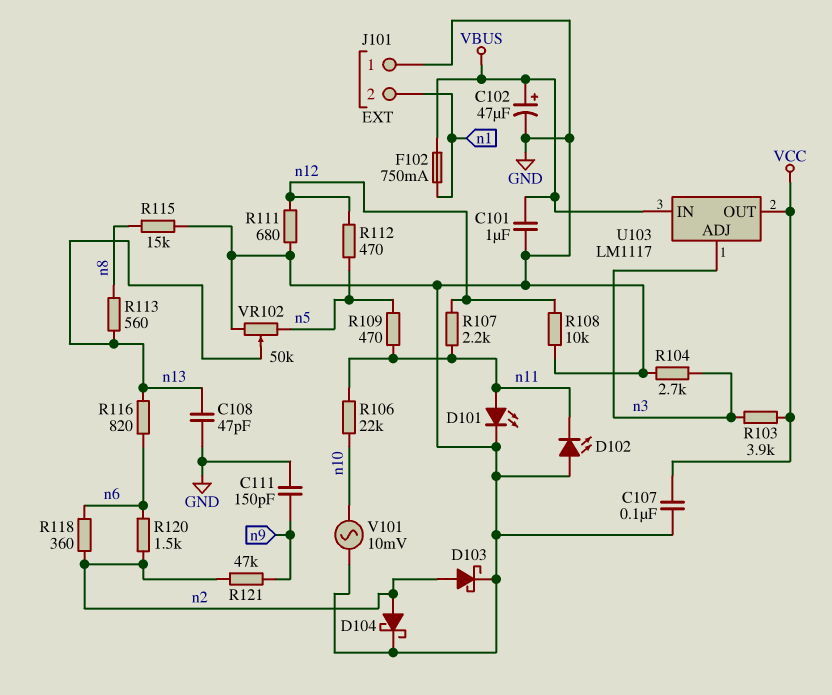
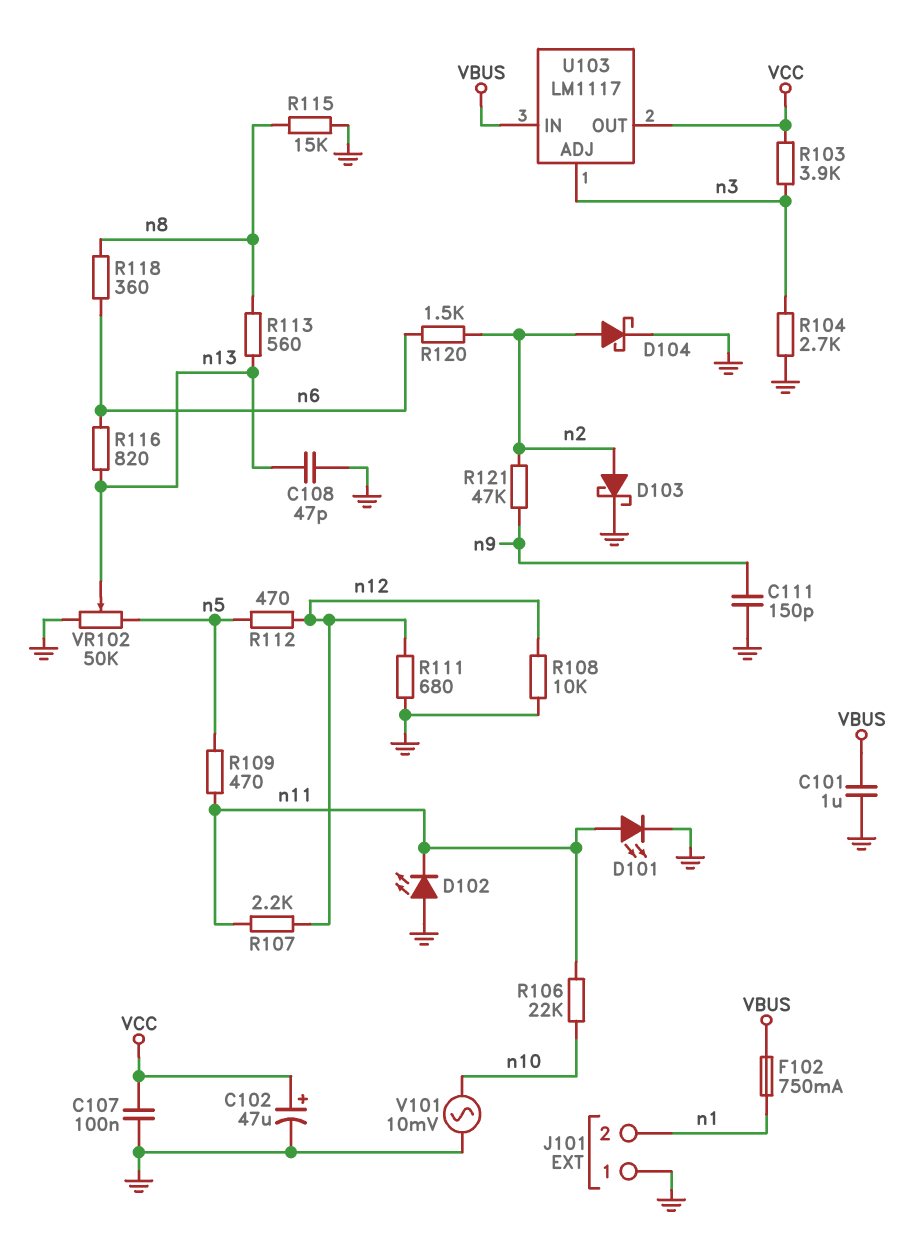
C102: 47uF (plus VBUS, minus GND) -> 47uF (plus VCC, minus GND)
R118: 360 (n2, n6) -> 360 (n6, n8)

